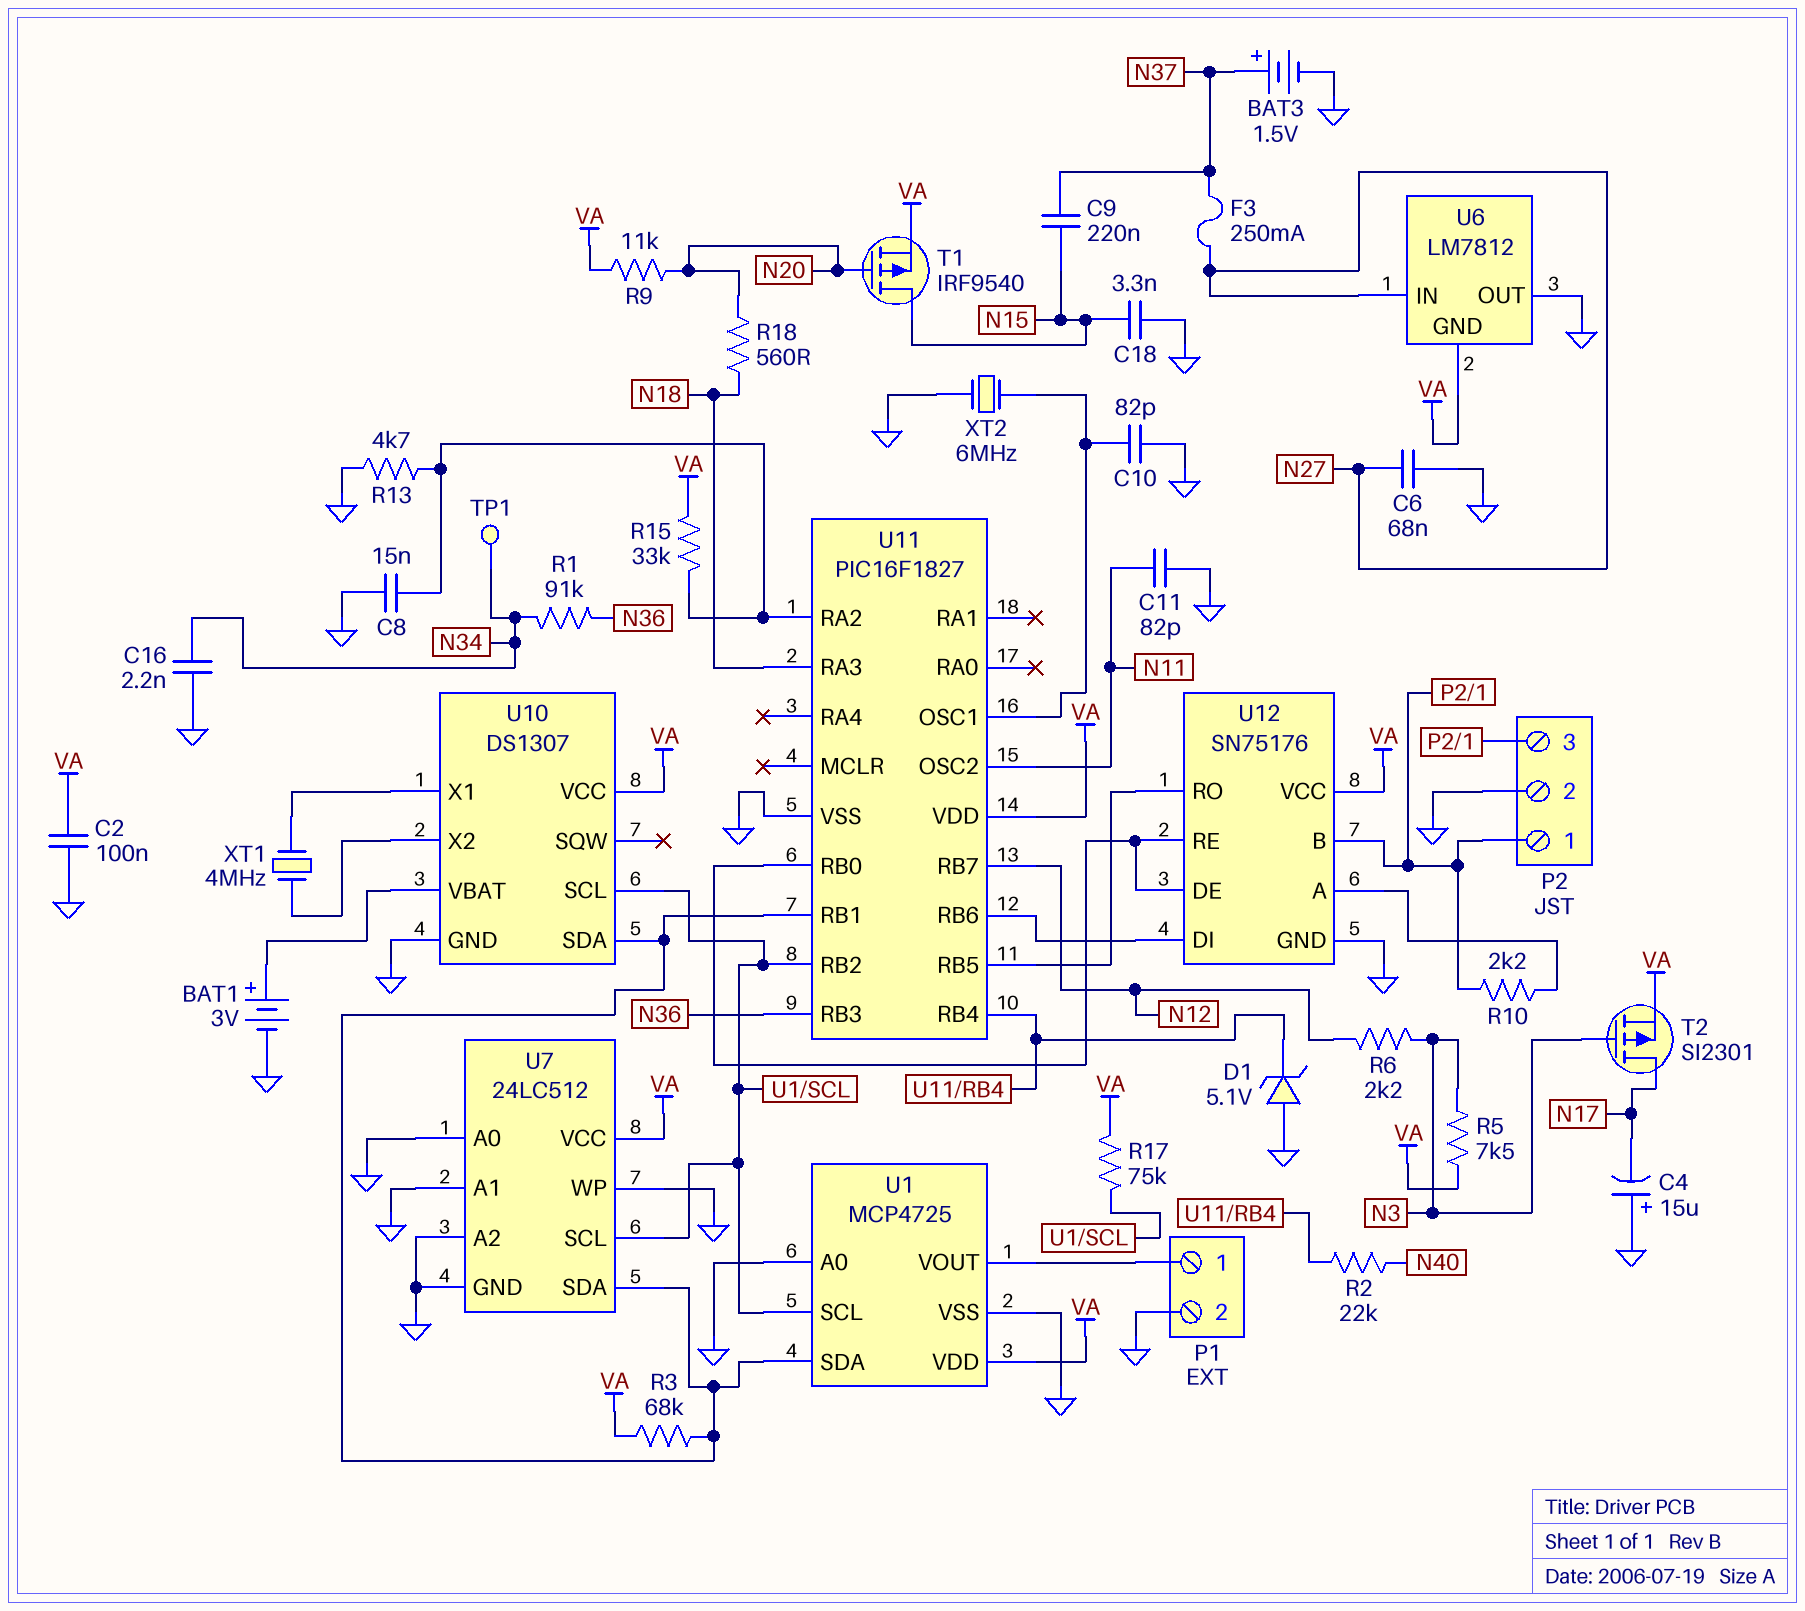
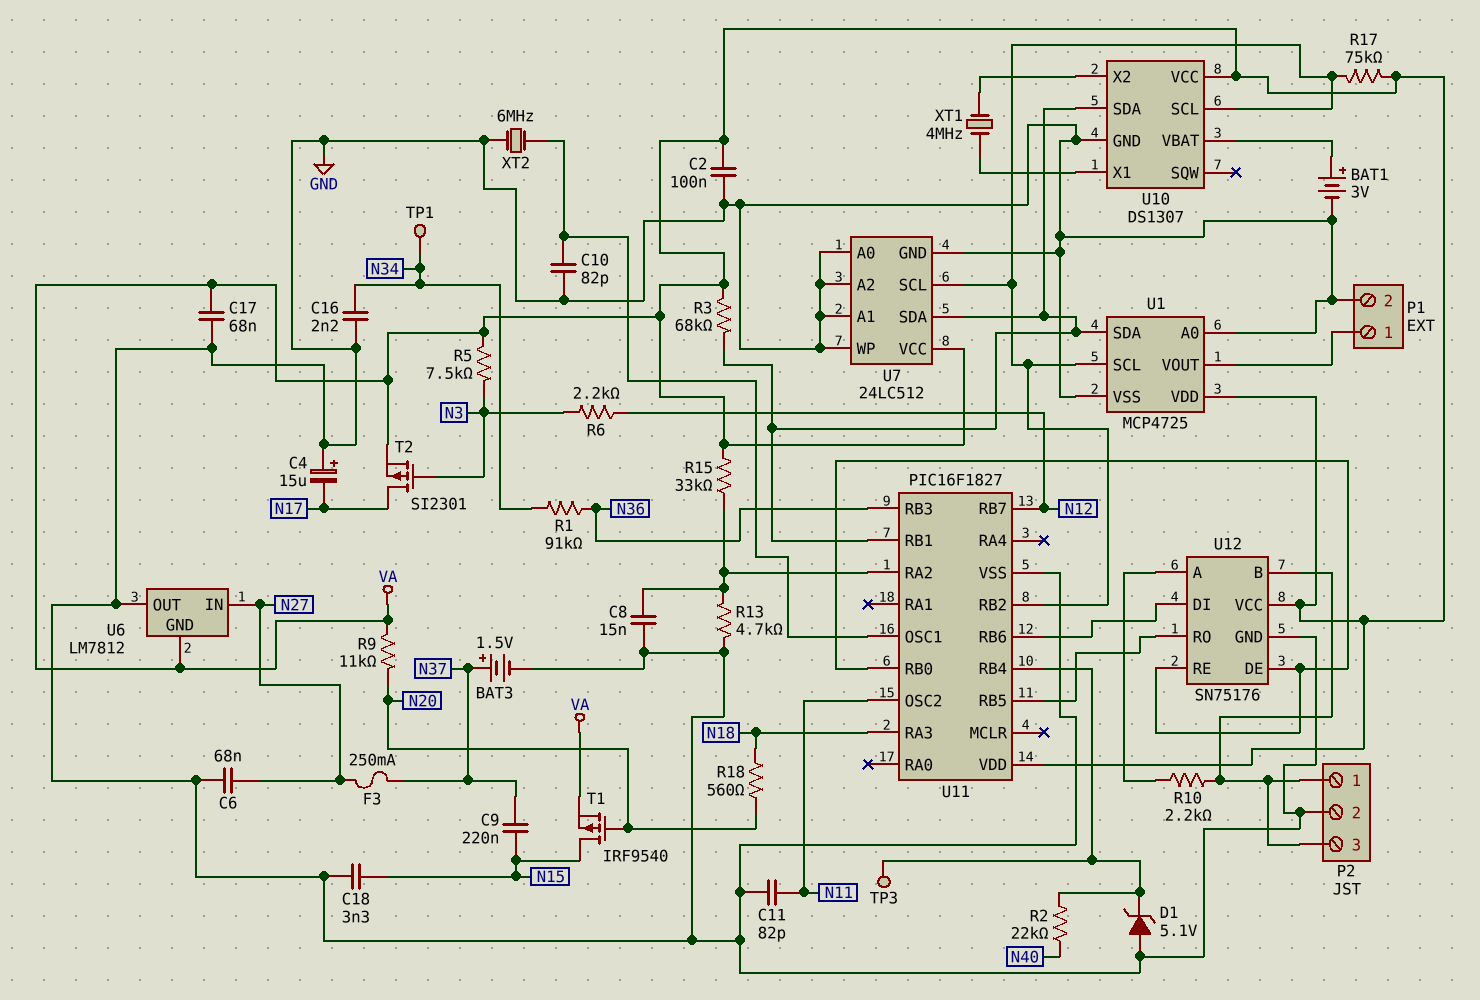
C17: none -> 68nF (GND, VA)
TP3: none -> test point (U11/RB4)

